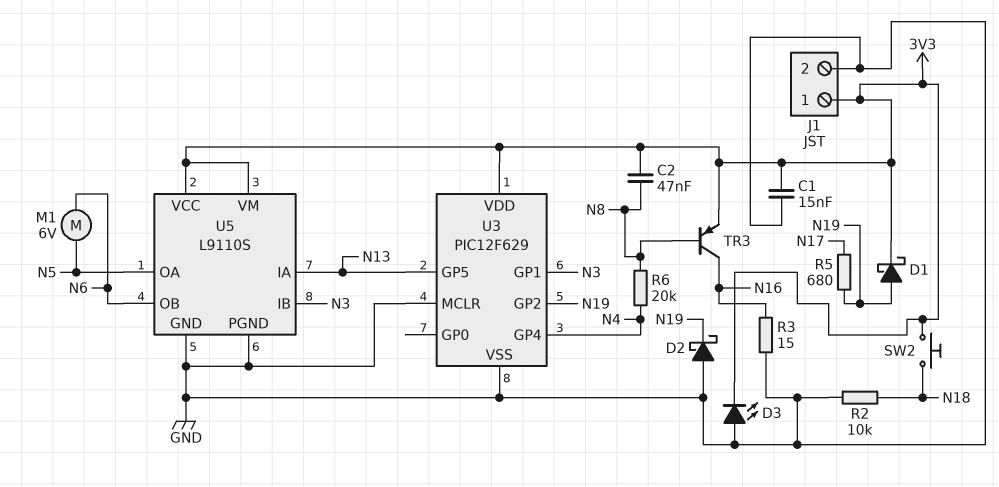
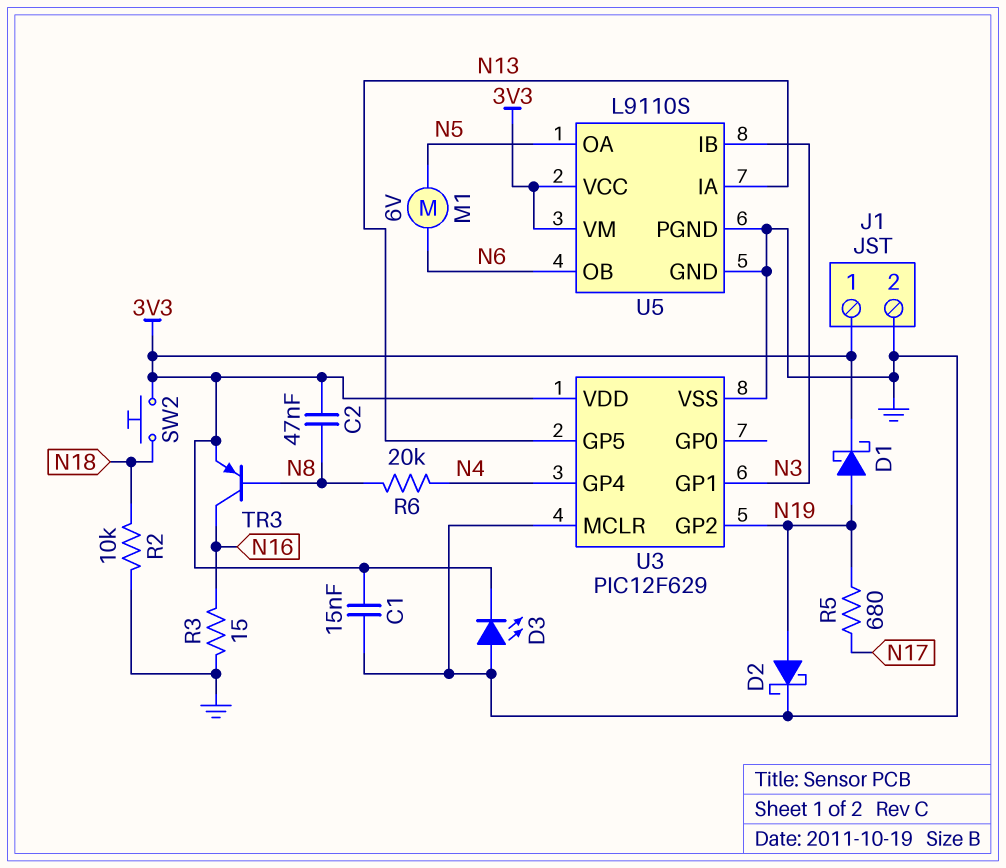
D2: schottky (A GND, K N19) -> schottky (A N19, K GND)

